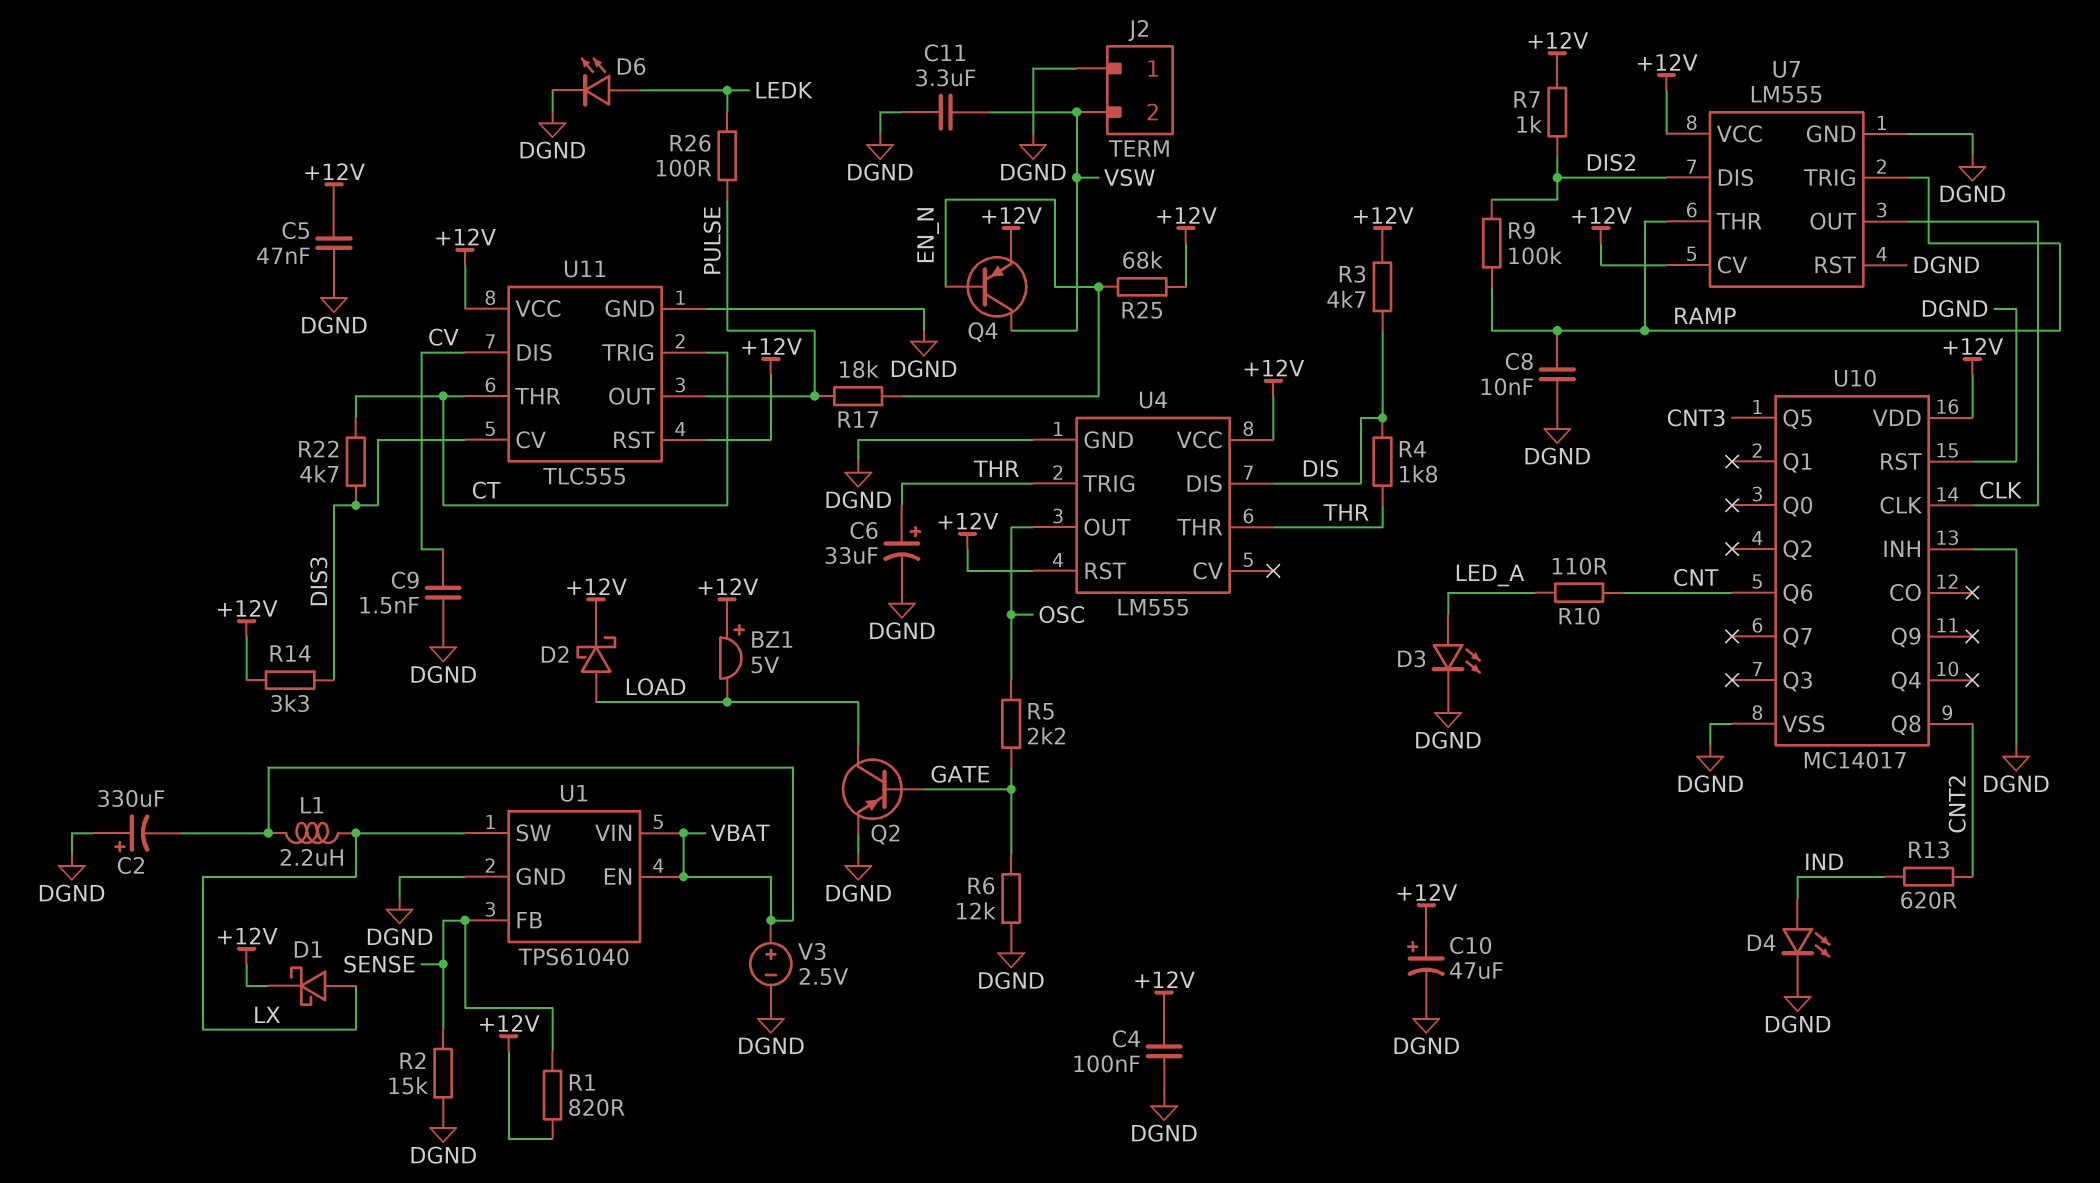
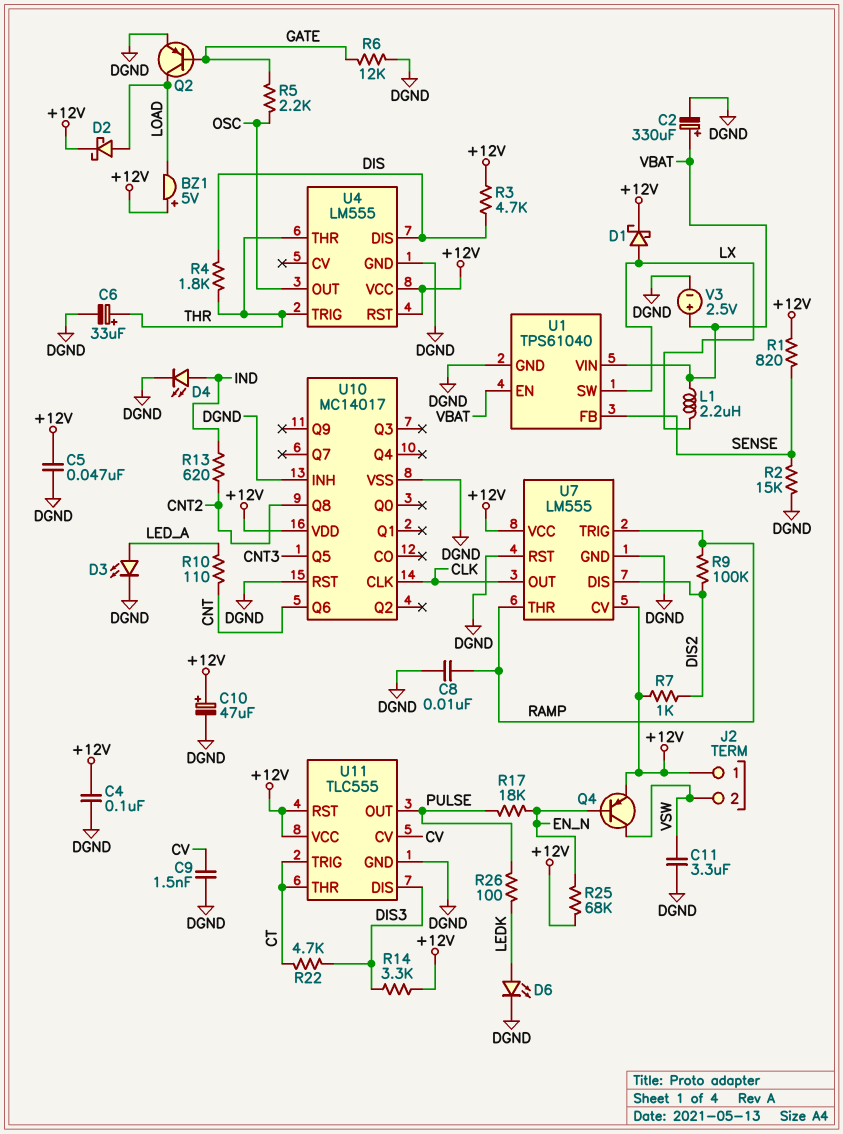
C2: 330uF (plus DGND, minus VBAT) -> 330uF (plus VBAT, minus DGND)
J2 pin 1: DGND -> +12V
U11 pin CV: DIS3 -> CV
U11 pin DIS: CV -> DIS3

